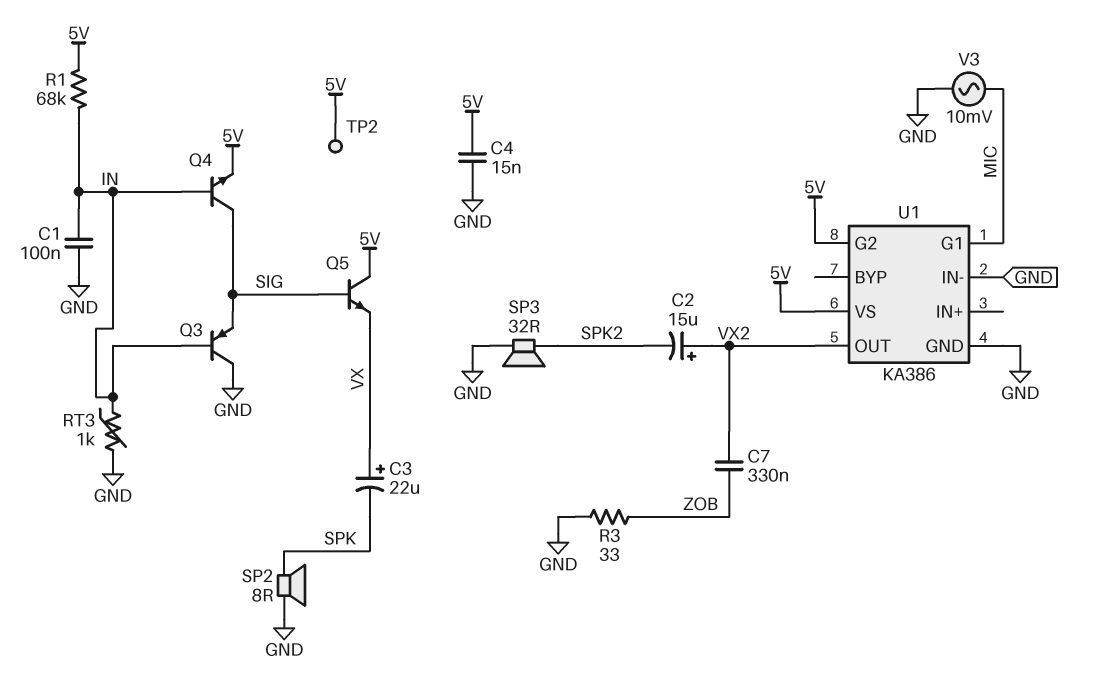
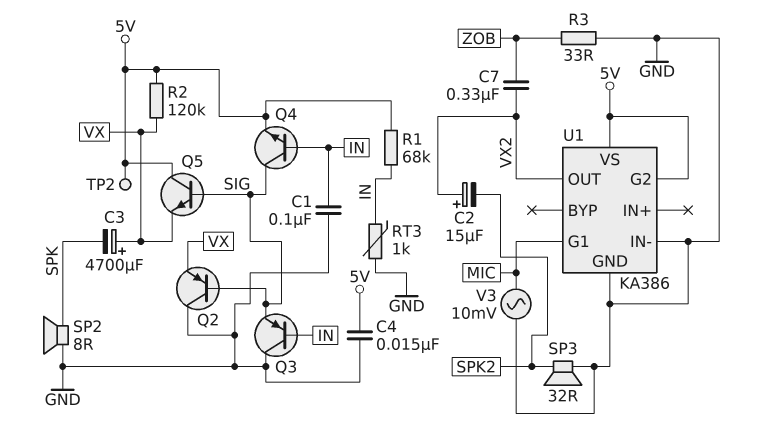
C3: 22uF (plus VX, minus SPK) -> 4700uF (plus VX, minus SPK)
Q2: none -> PNP (B SIG, C GND, E VX)
R2: none -> 120k (5V, VX)

